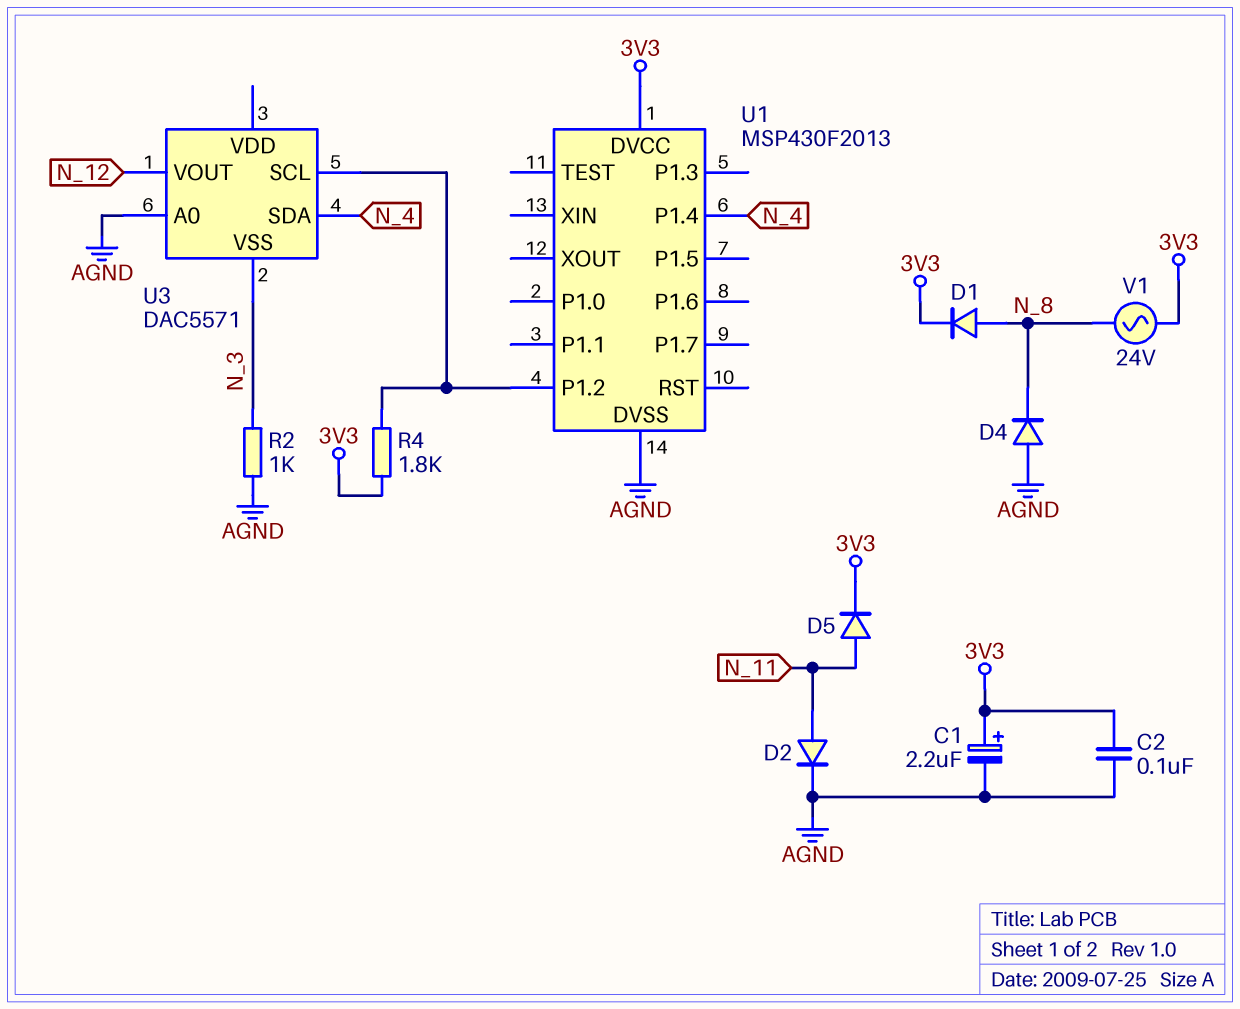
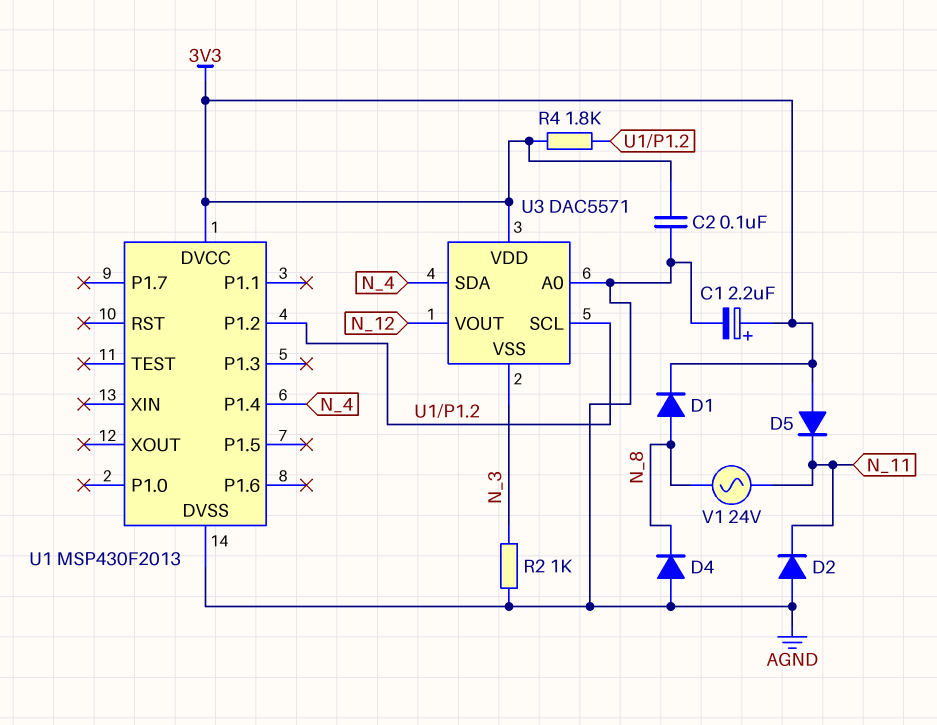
D2: diode (A N_11, K AGND) -> diode (A AGND, K N_11)
D5: diode (A N_11, K 3V3) -> diode (A 3V3, K N_11)
U3 pin VDD: none -> 3V3
V1: AC 24V (3V3, N_8) -> AC 24V (N_8, N_11)

